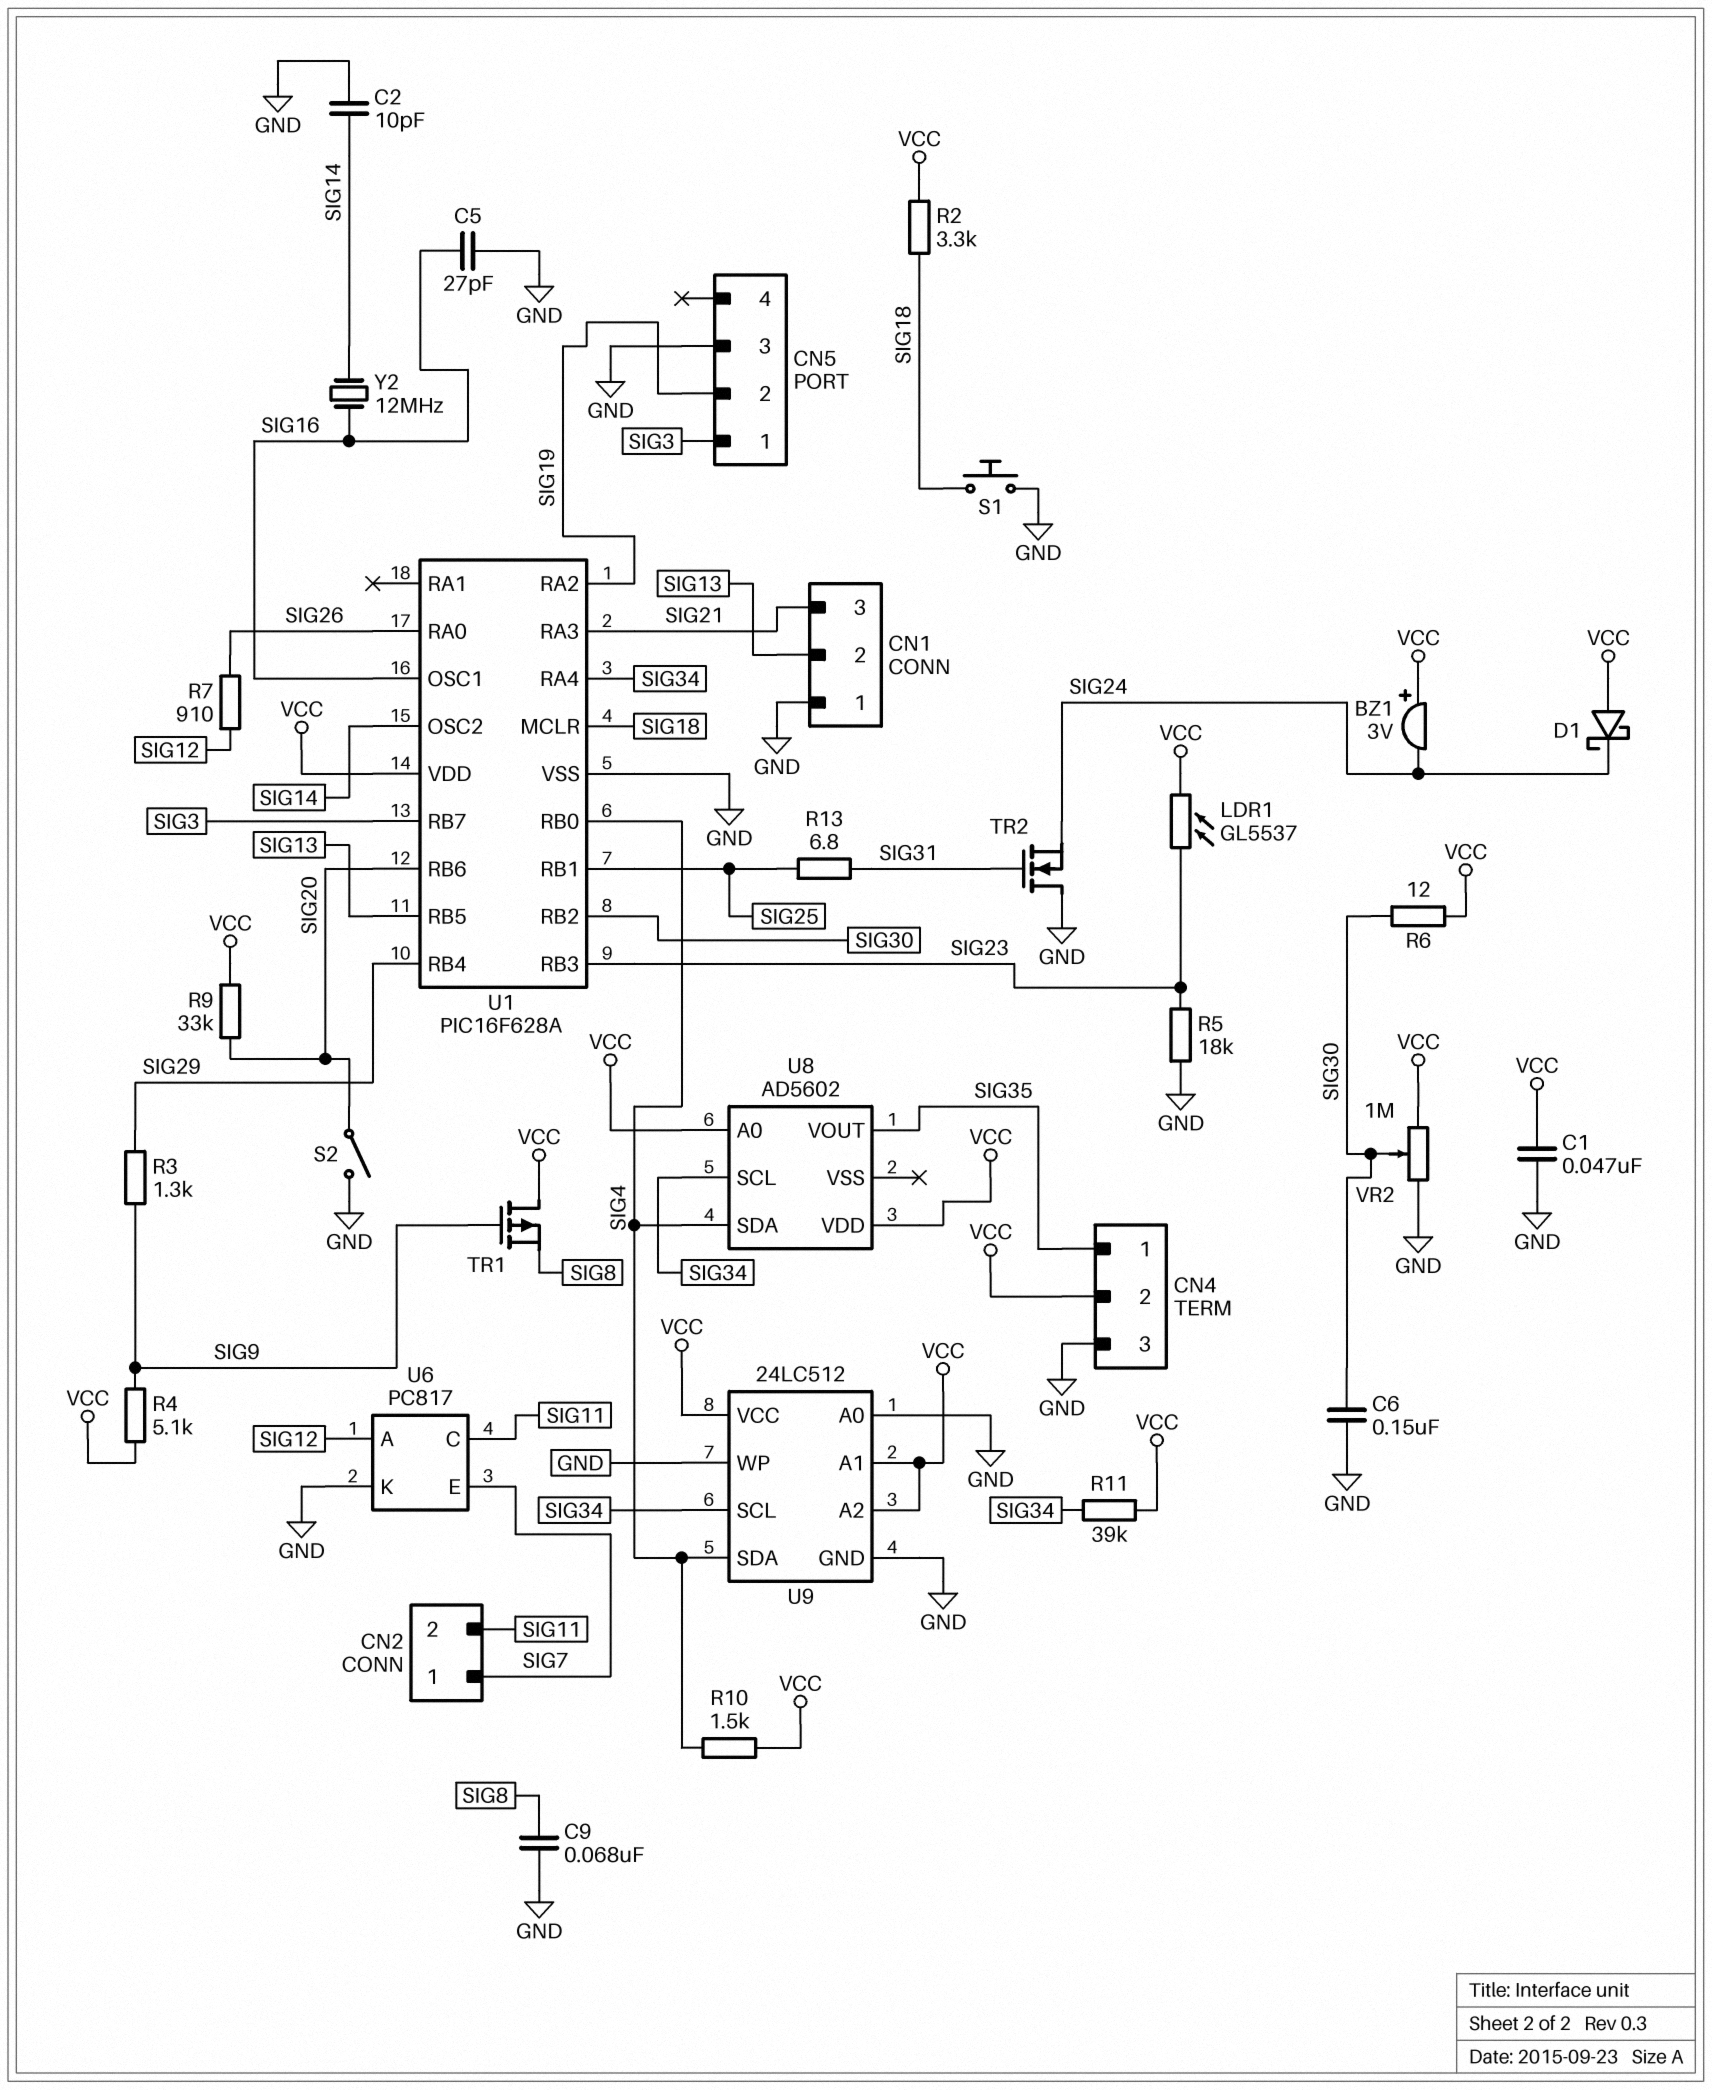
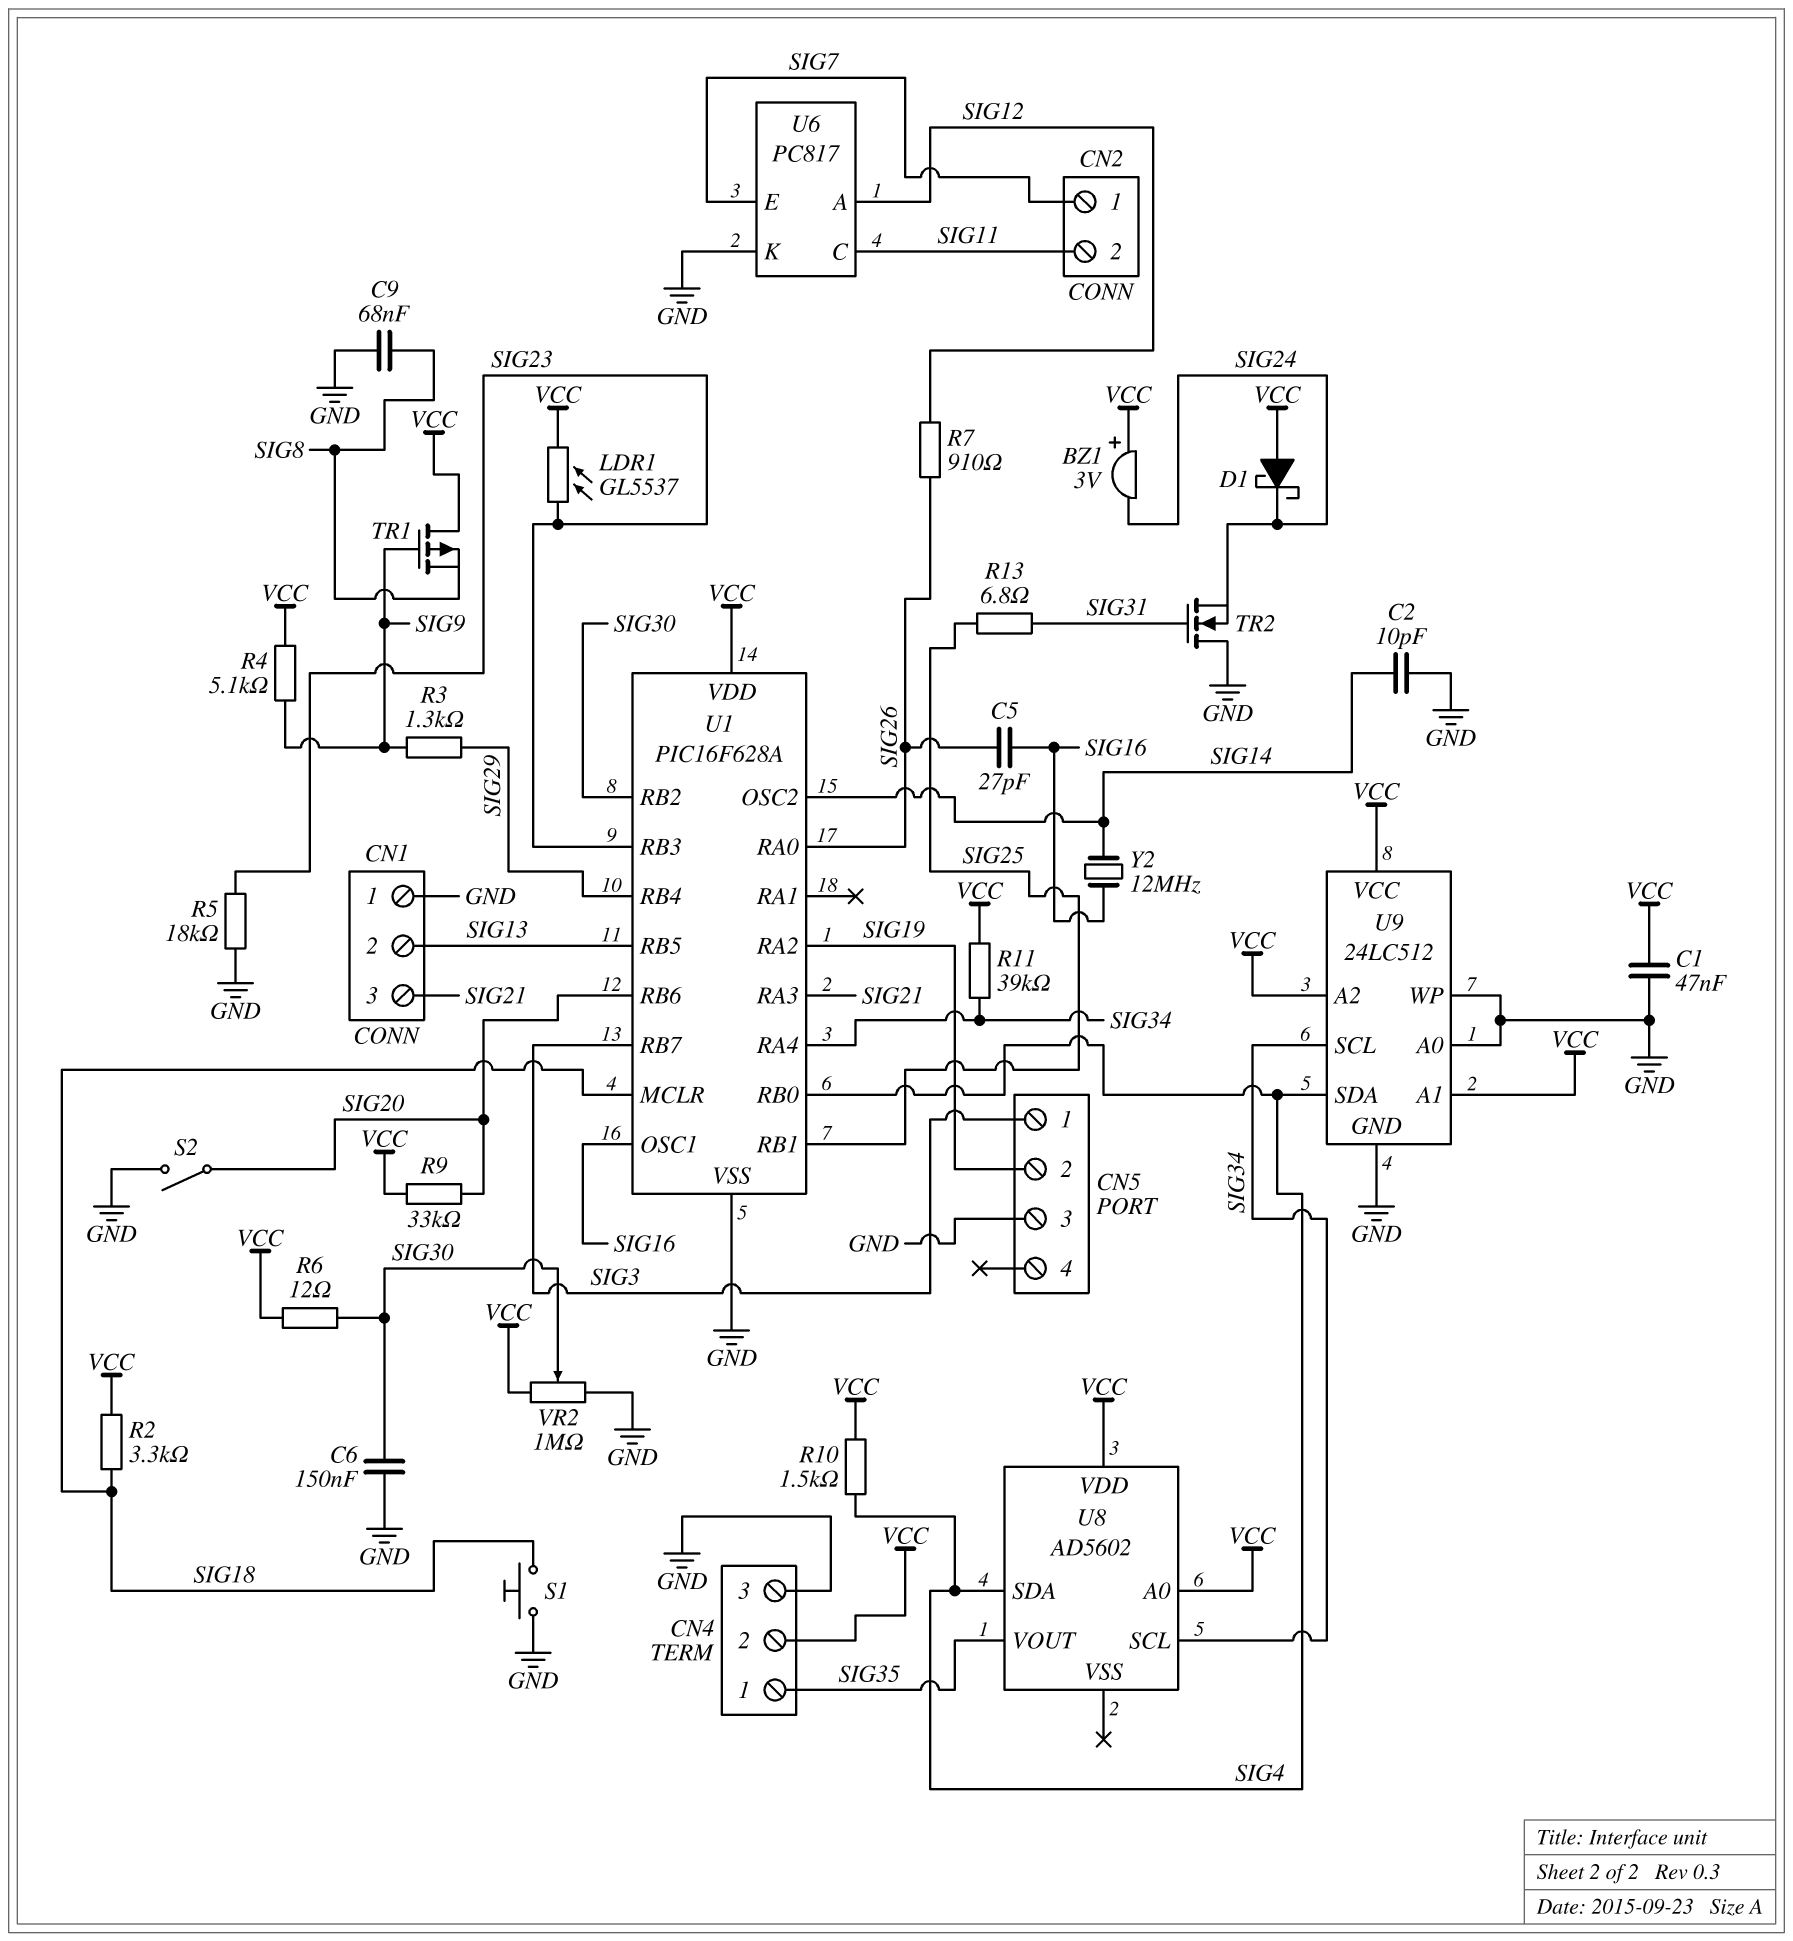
C5: 27pF (GND, SIG16) -> 27pF (SIG16, SIG26)

